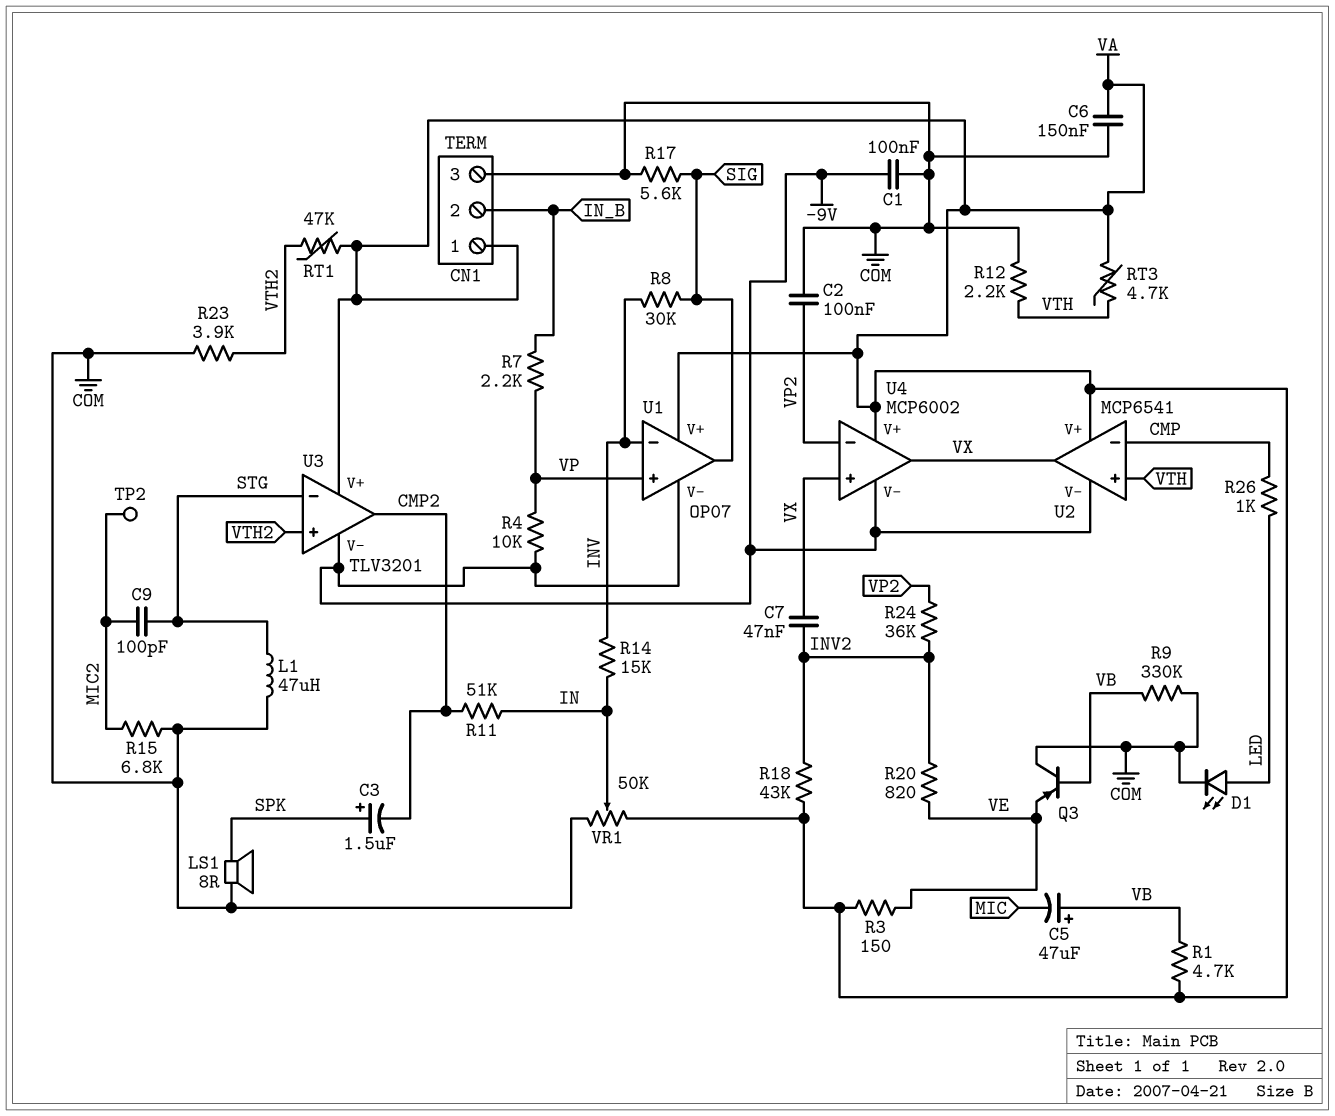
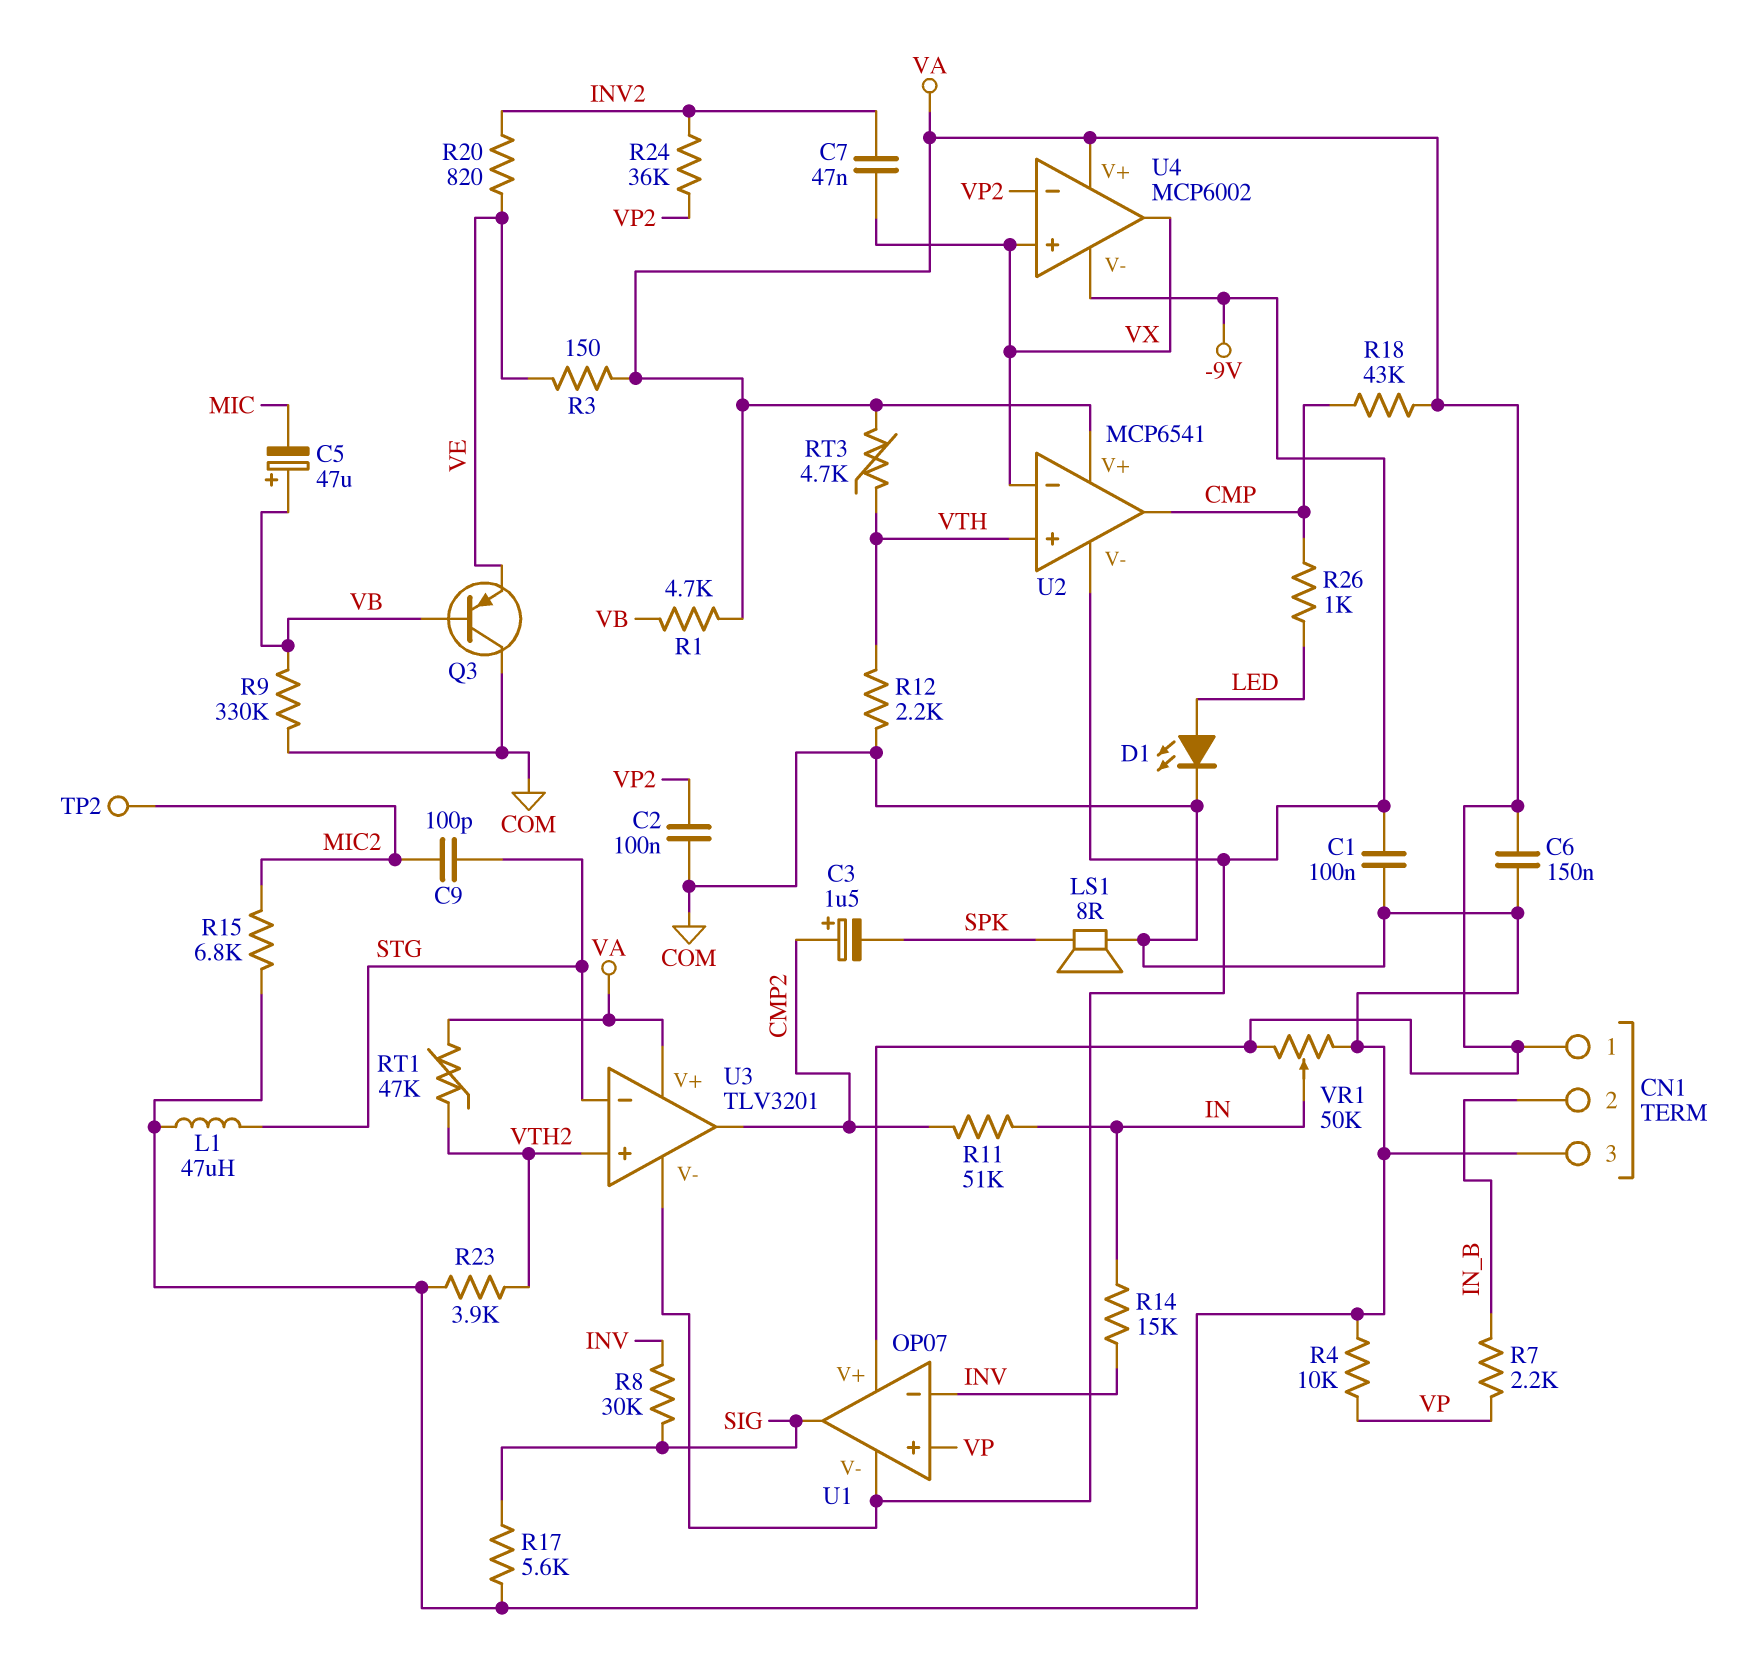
C3: 1.5uF (plus SPK, minus CMP2) -> 1.5uF (plus CMP2, minus SPK)
R4: 10k (-9V, VP) -> 10k (COM, VP)
R18: 43k (INV2, VA) -> 43k (CMP, VA)
U2 pin in-: CMP -> VX
U2 pin out: VX -> CMP

